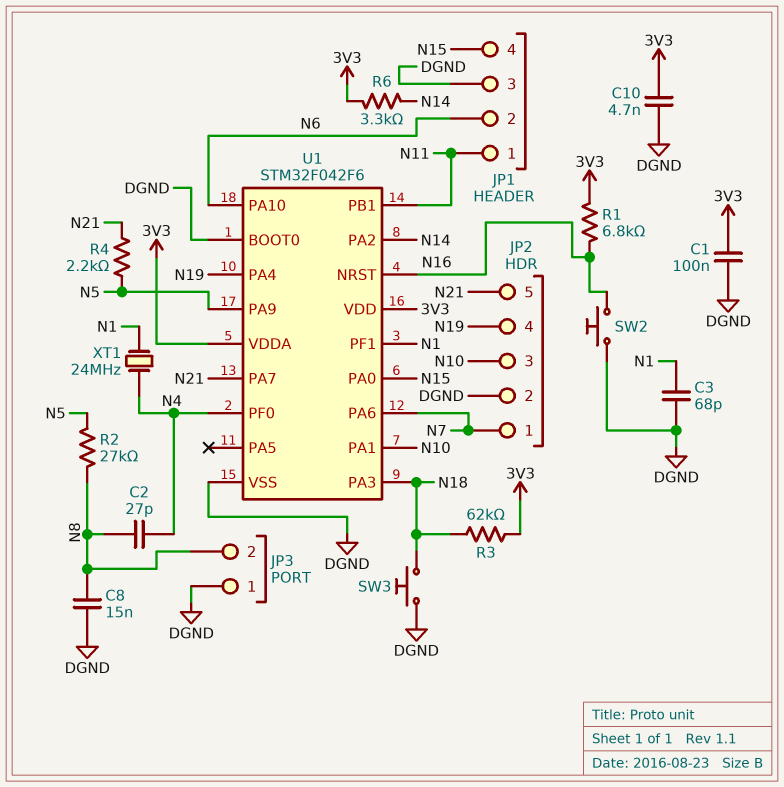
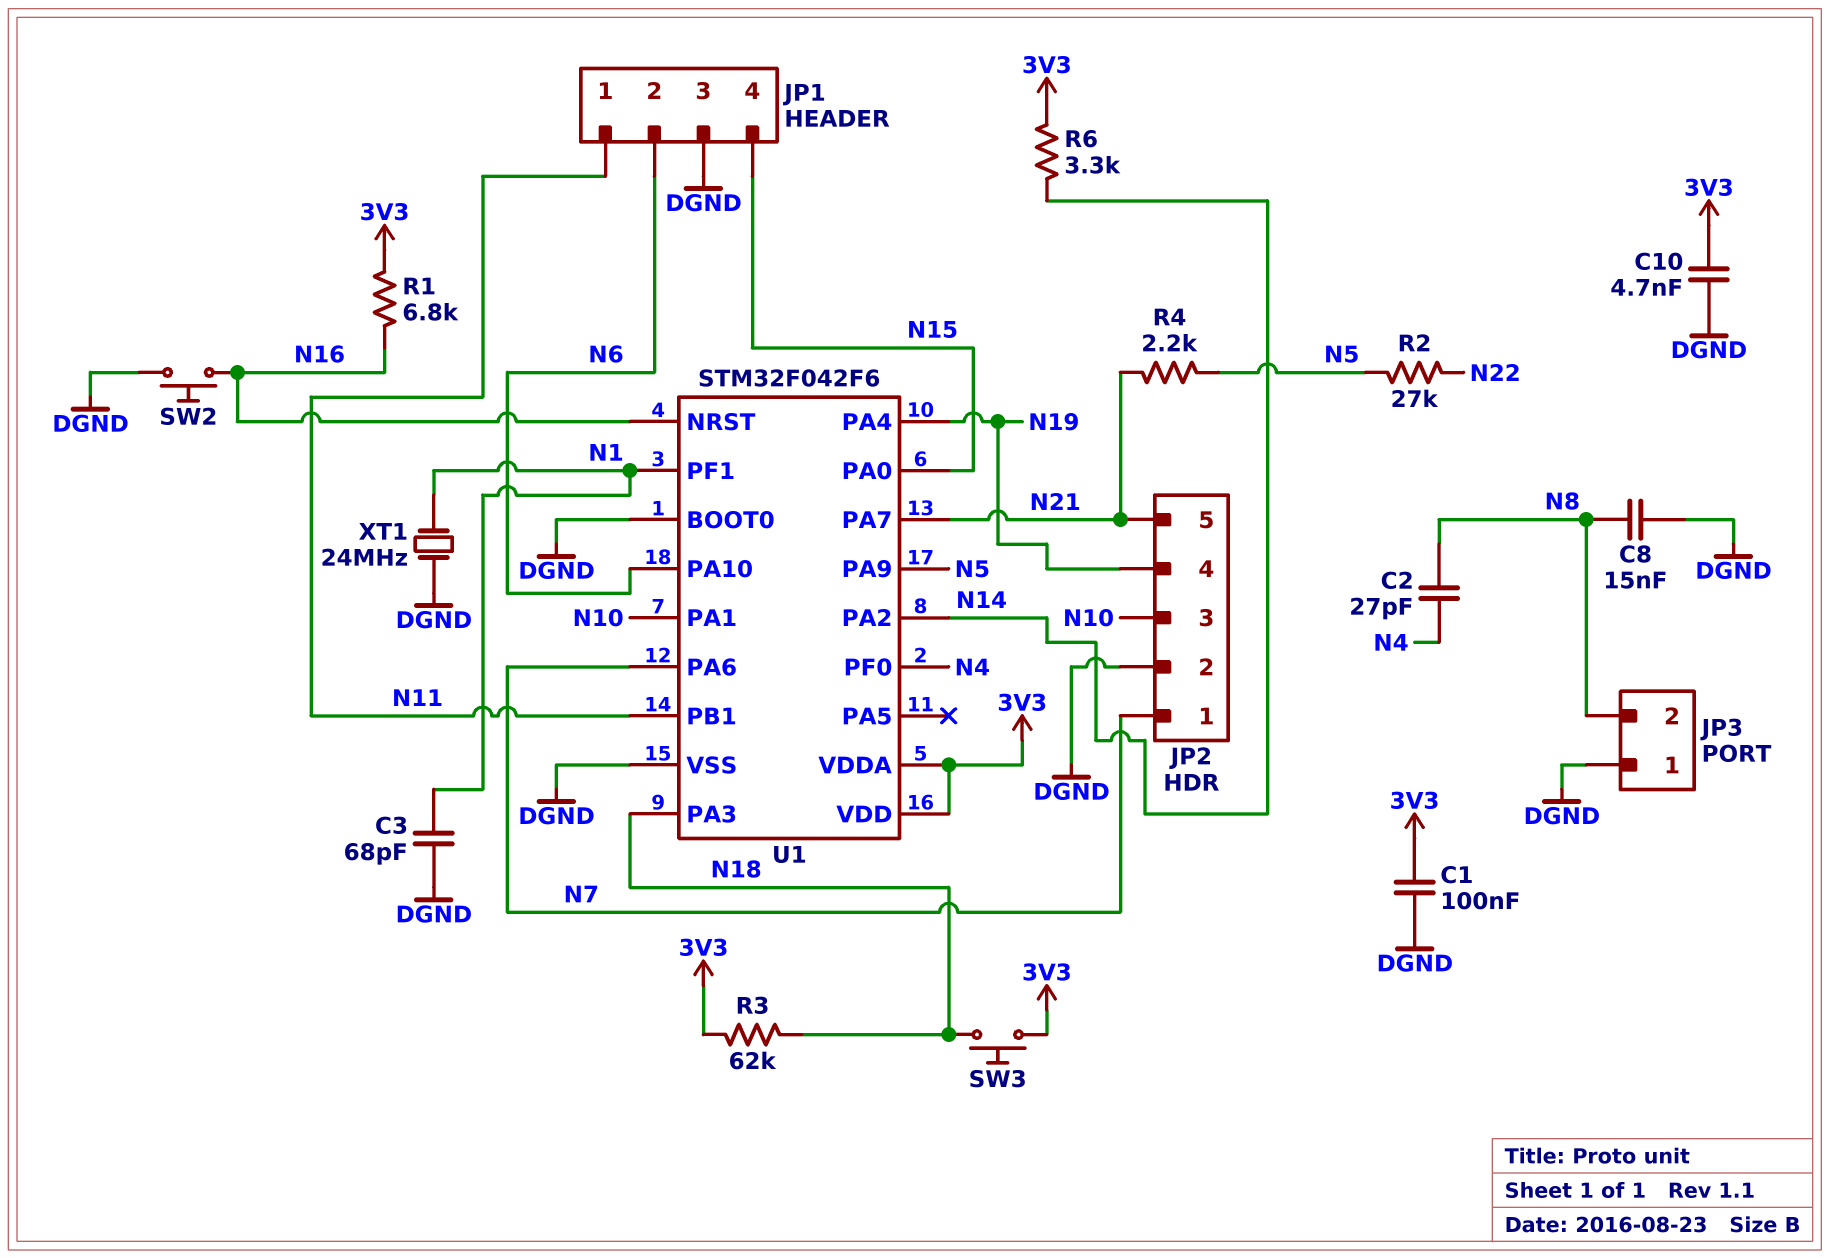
R2: 27k (N5, N8) -> 27k (N5, N22)
SW3: button (DGND, N18) -> button (3V3, N18)
XT1: 24MHz (N1, N4) -> 24MHz (DGND, N1)

